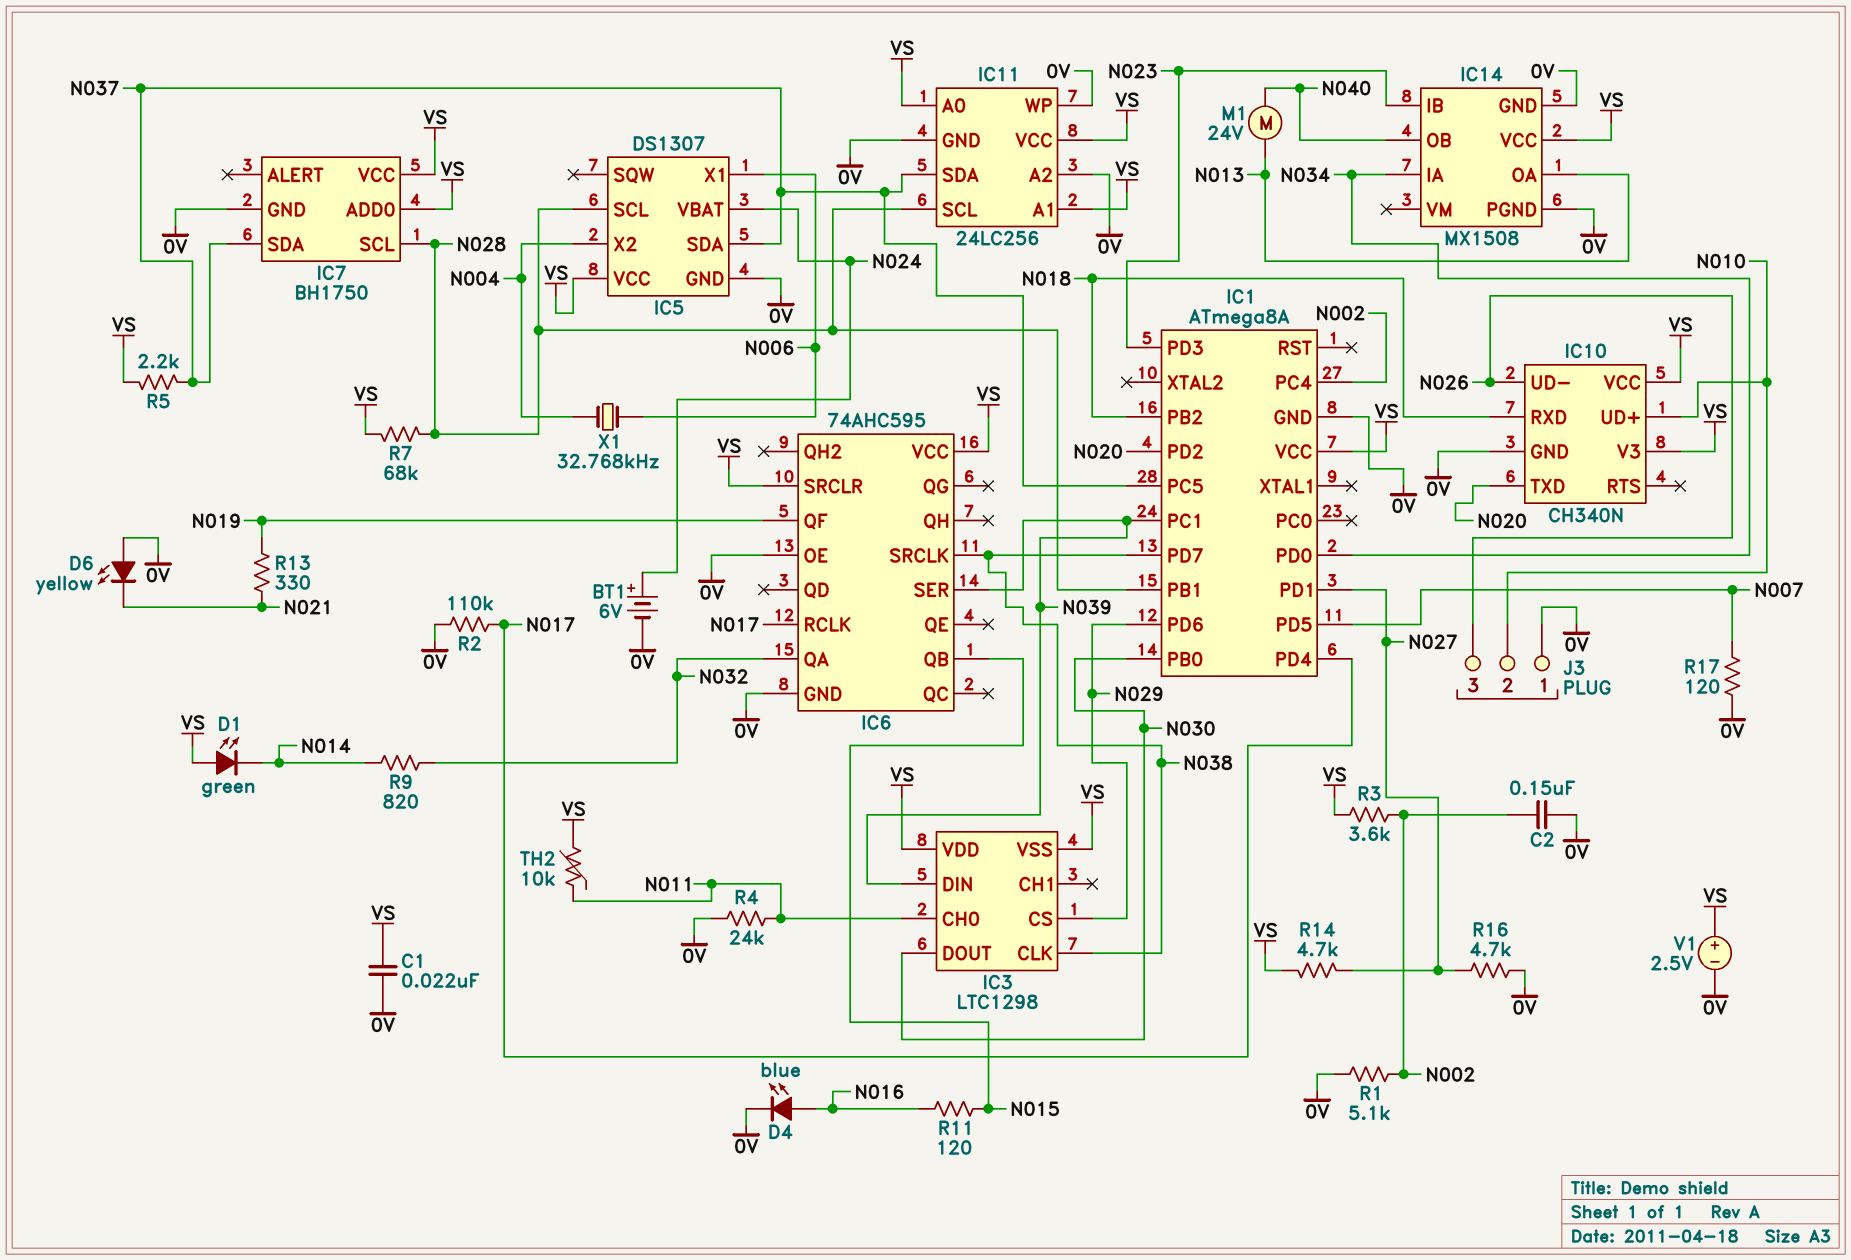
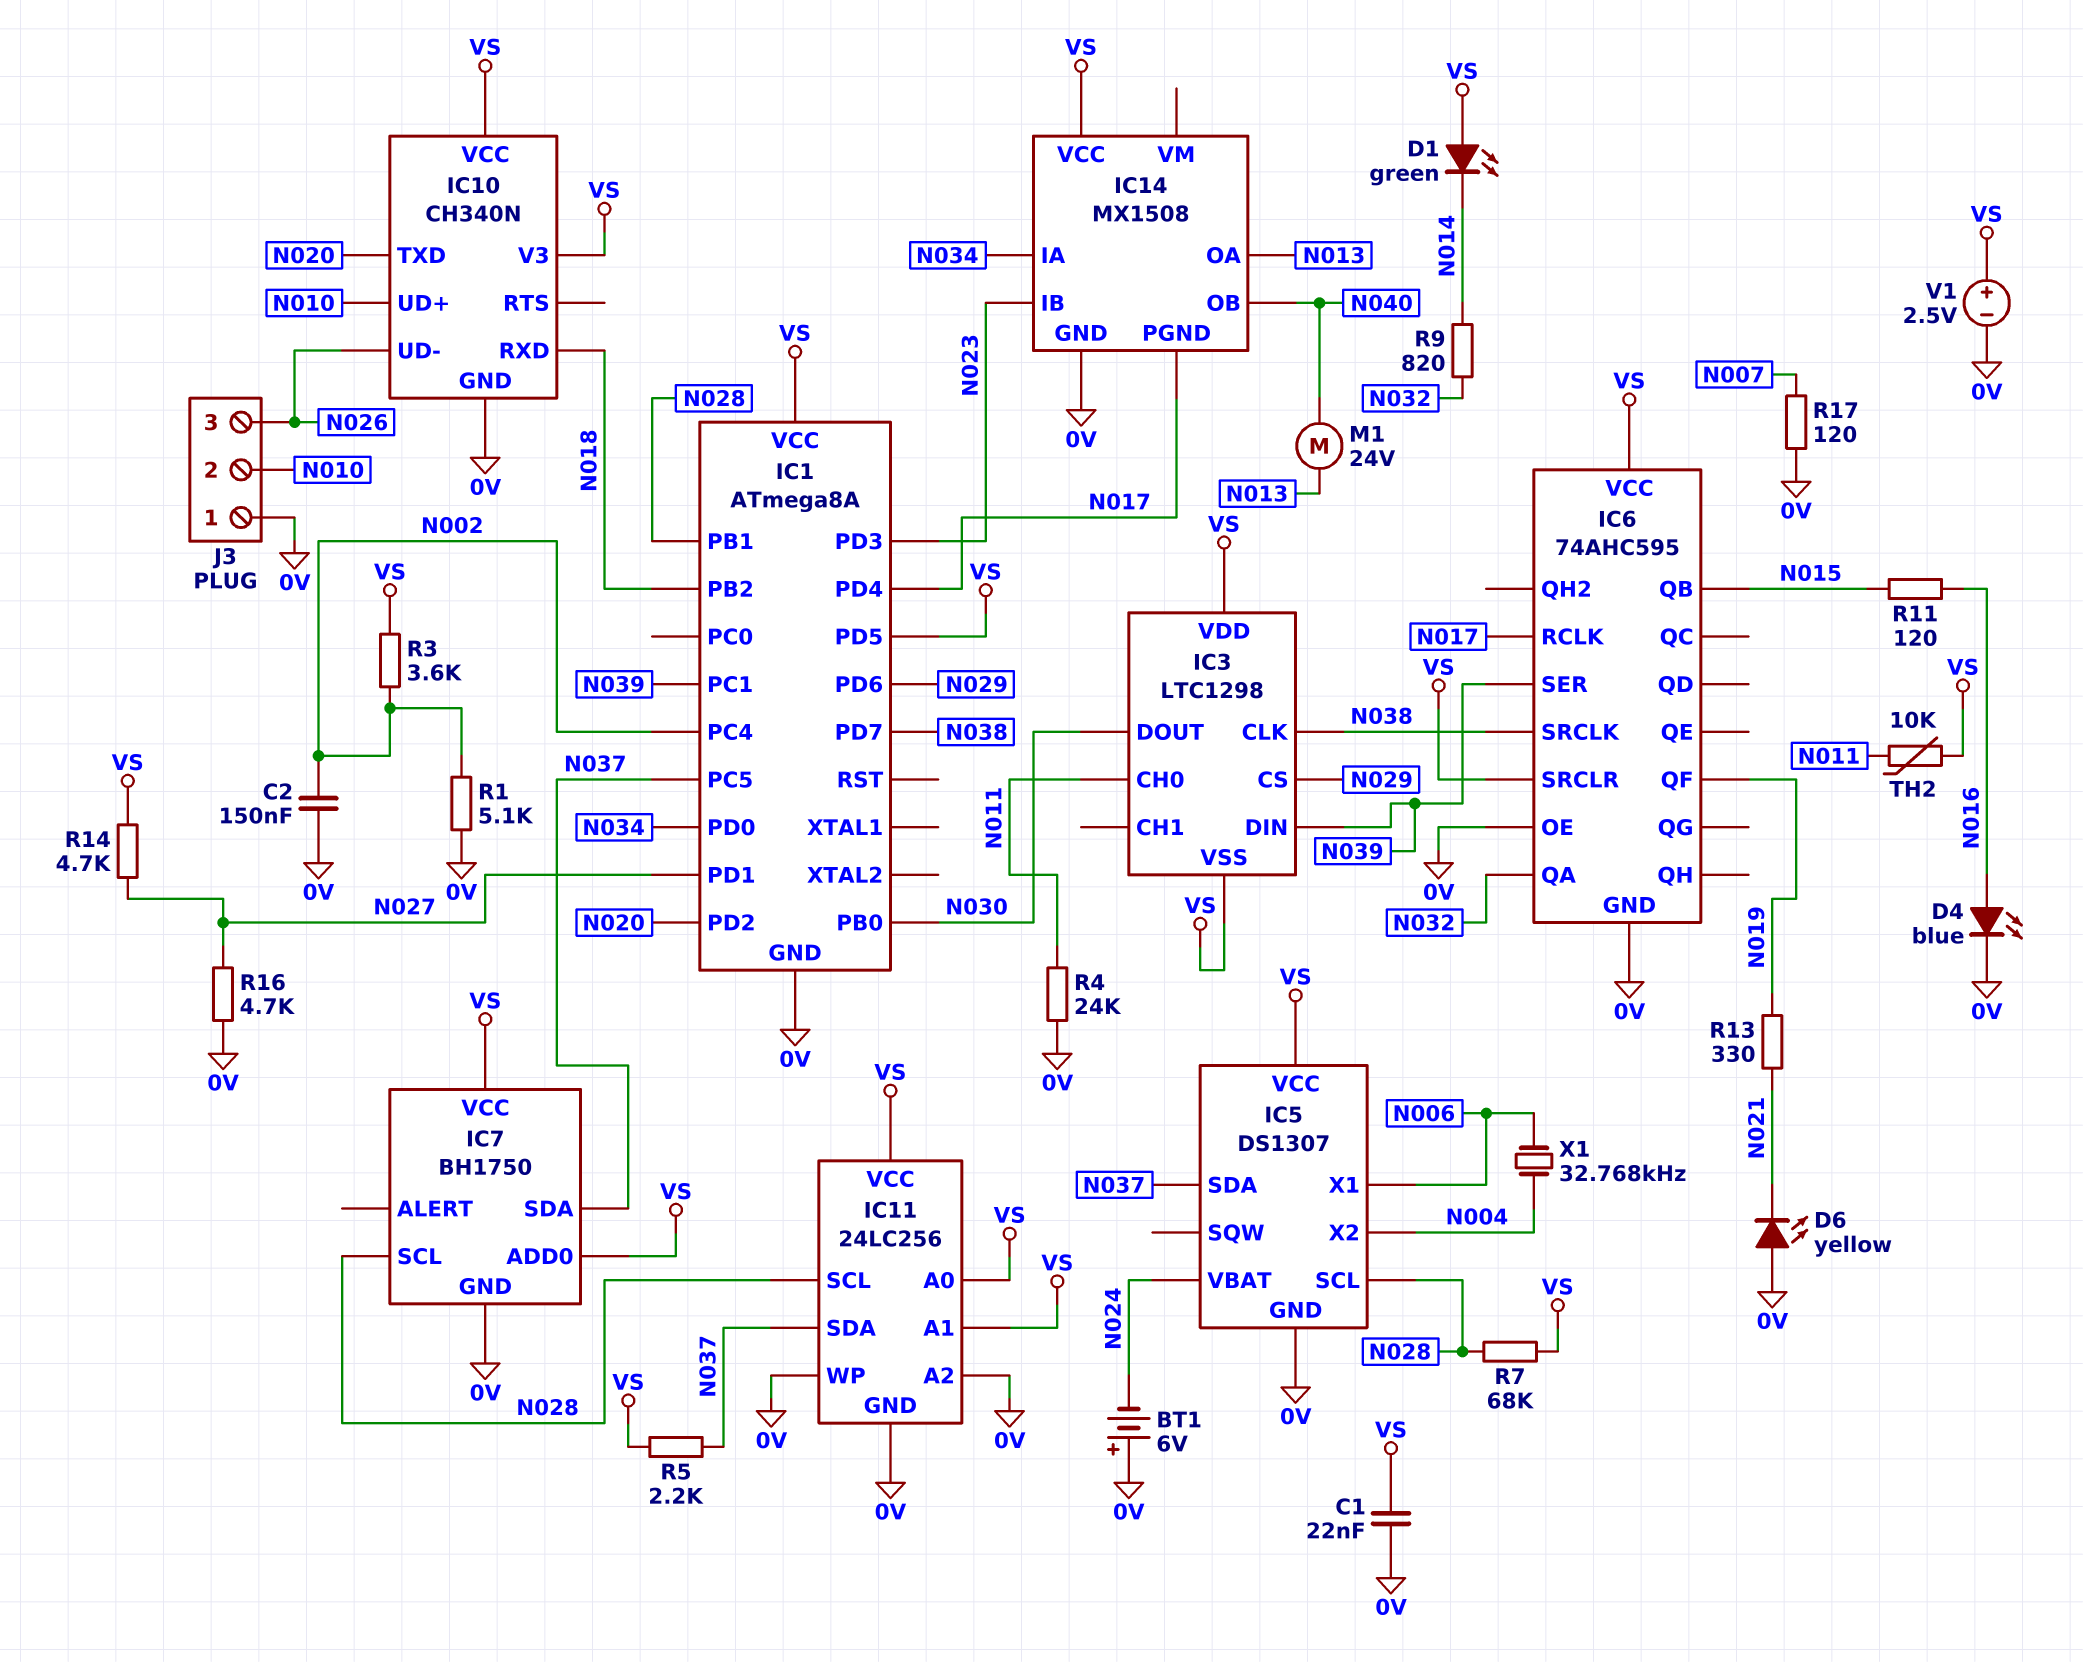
BT1: 6V (plus N024, minus 0V) -> 6V (plus 0V, minus N024)
IC1 pin PD5: N007 -> VS
IC14 pin PGND: 0V -> N017
R2: 110k (0V, N017) -> none

